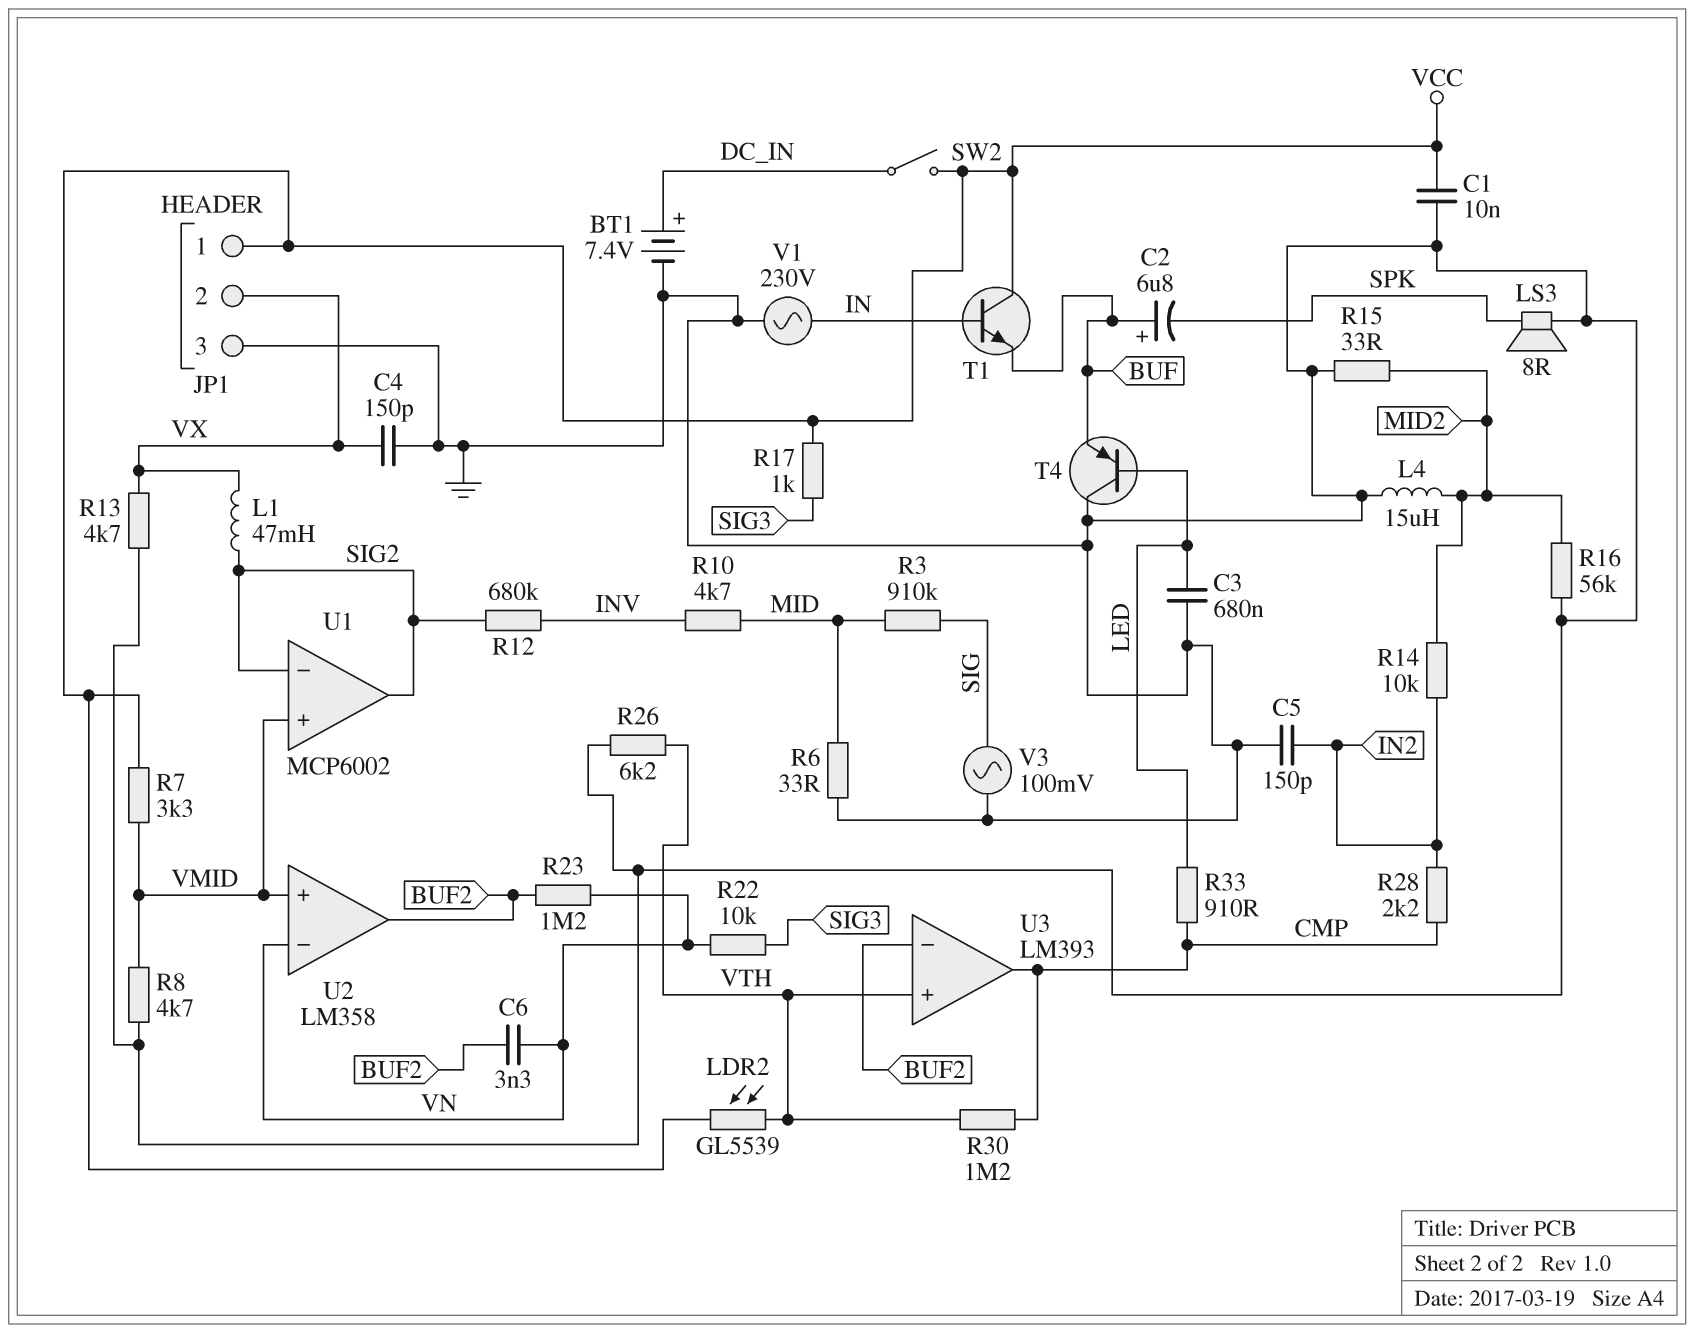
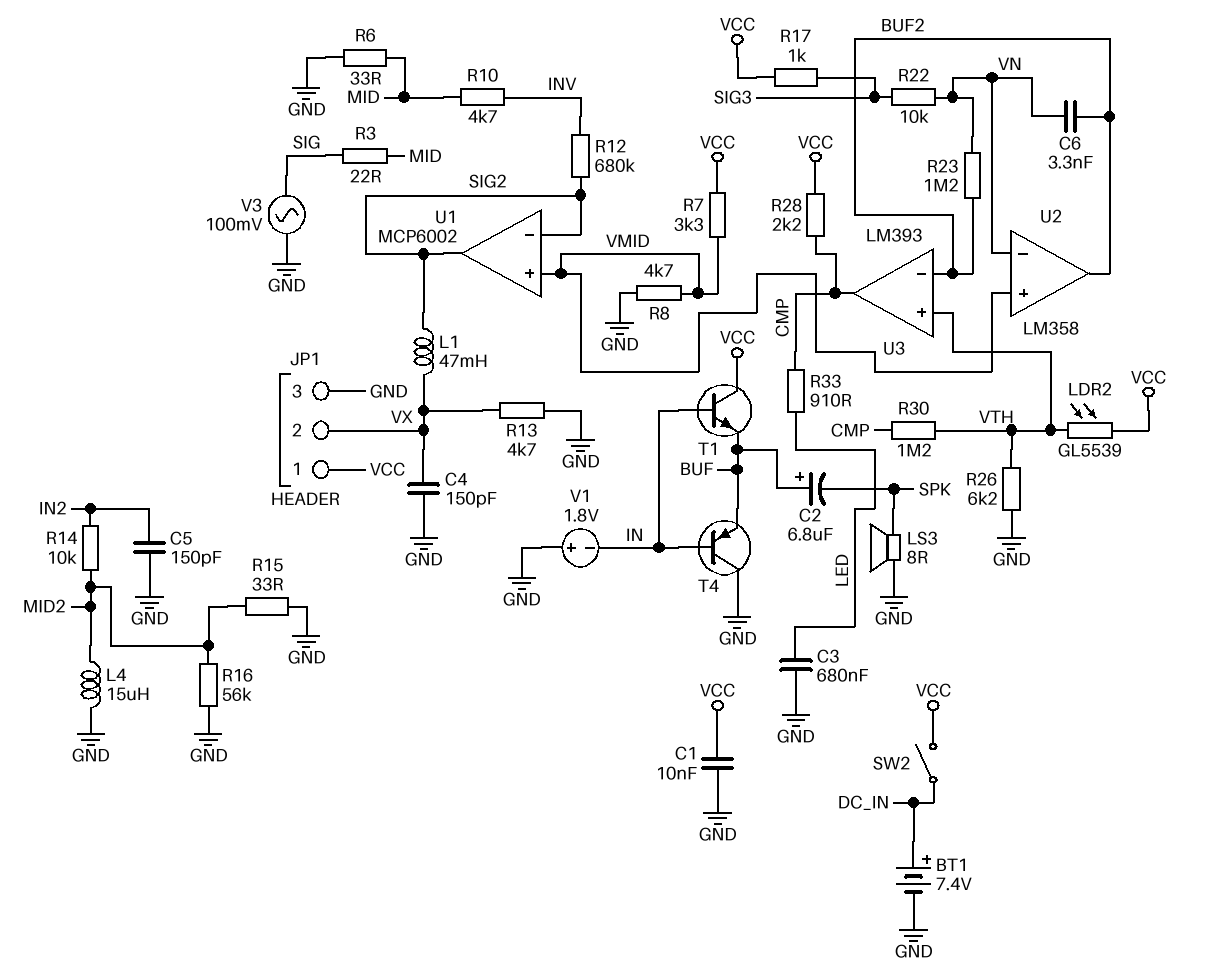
R3: 910k (MID, SIG) -> 22 (MID, SIG)
R28: 2.2k (CMP, IN2) -> 2.2k (CMP, VCC)
T4: PNP (B LED, C GND, E BUF) -> PNP (B IN, C GND, E BUF)
V1: AC 230V (GND, IN) -> 1.8V (plus GND, minus IN)

